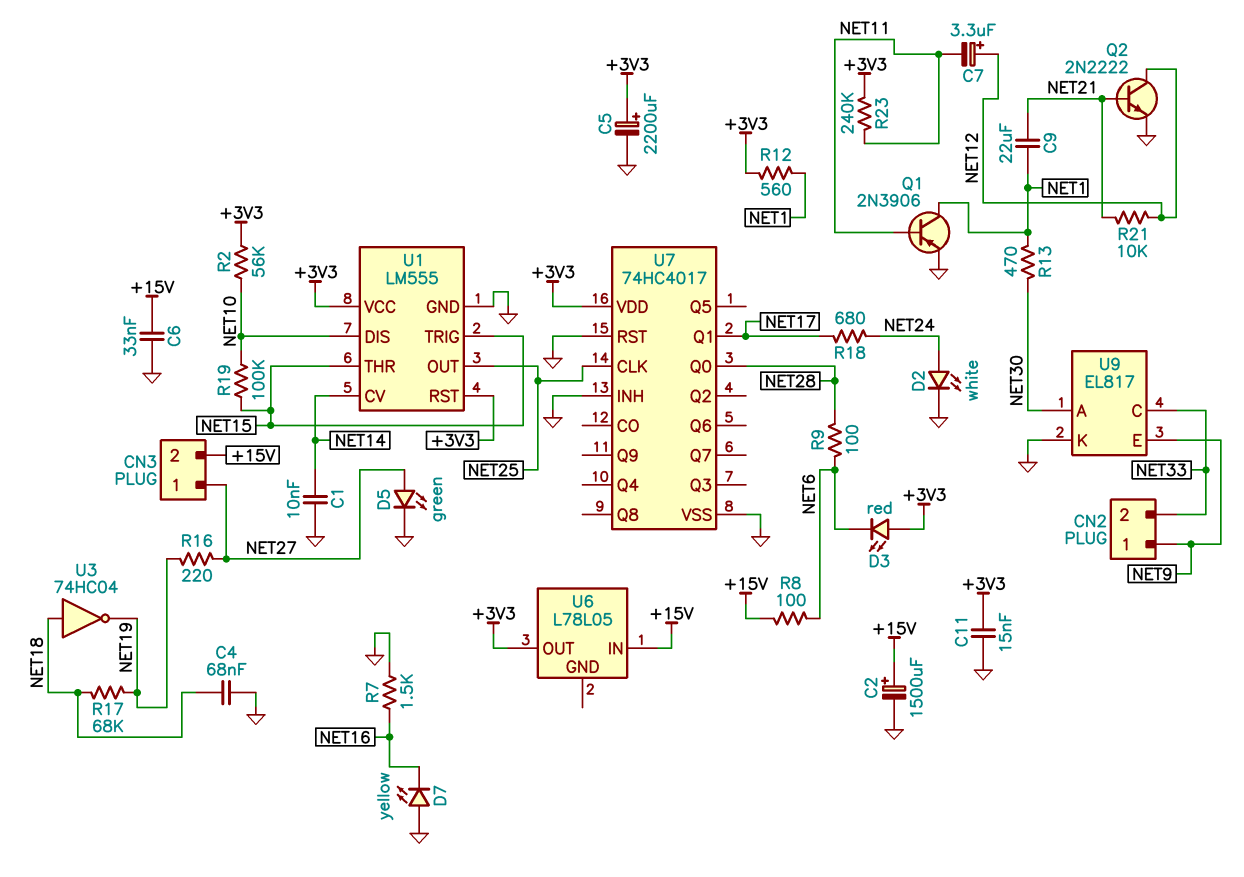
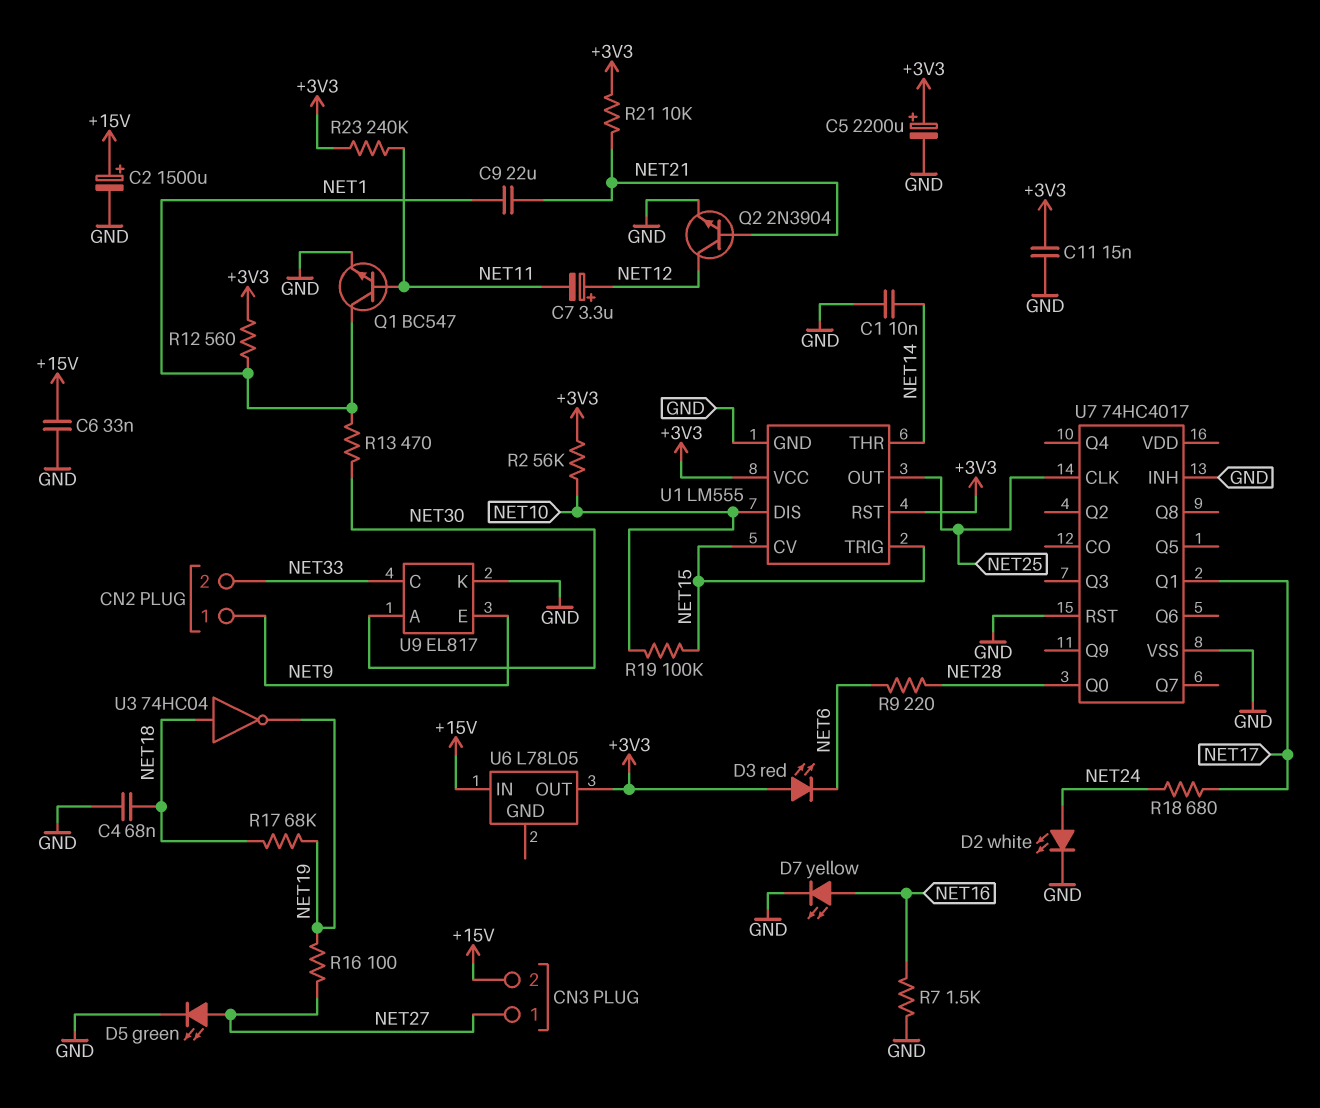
D7: LED yellow (A GND, K NET16) -> LED yellow (A NET16, K GND)
Q1: PNP 2N3906 (B NET11, C NET1, E GND) -> NPN BC547 (B NET11, C NET1, E GND)
Q2: NPN 2N2222 (B NET21, C NET12, E GND) -> NPN 2N3904 (B NET21, C NET12, E GND)
R8: 100 (+15V, NET6) -> none
R9: 100 (NET6, NET28) -> 220 (NET6, NET28)
R16: 220 (NET19, NET27) -> 100 (NET19, NET27)
R21: 10k (NET12, NET21) -> 10k (+3V3, NET21)
U1 pin CV: NET14 -> NET15
U1 pin THR: NET15 -> NET14
U7 pin VDD: +3V3 -> none

